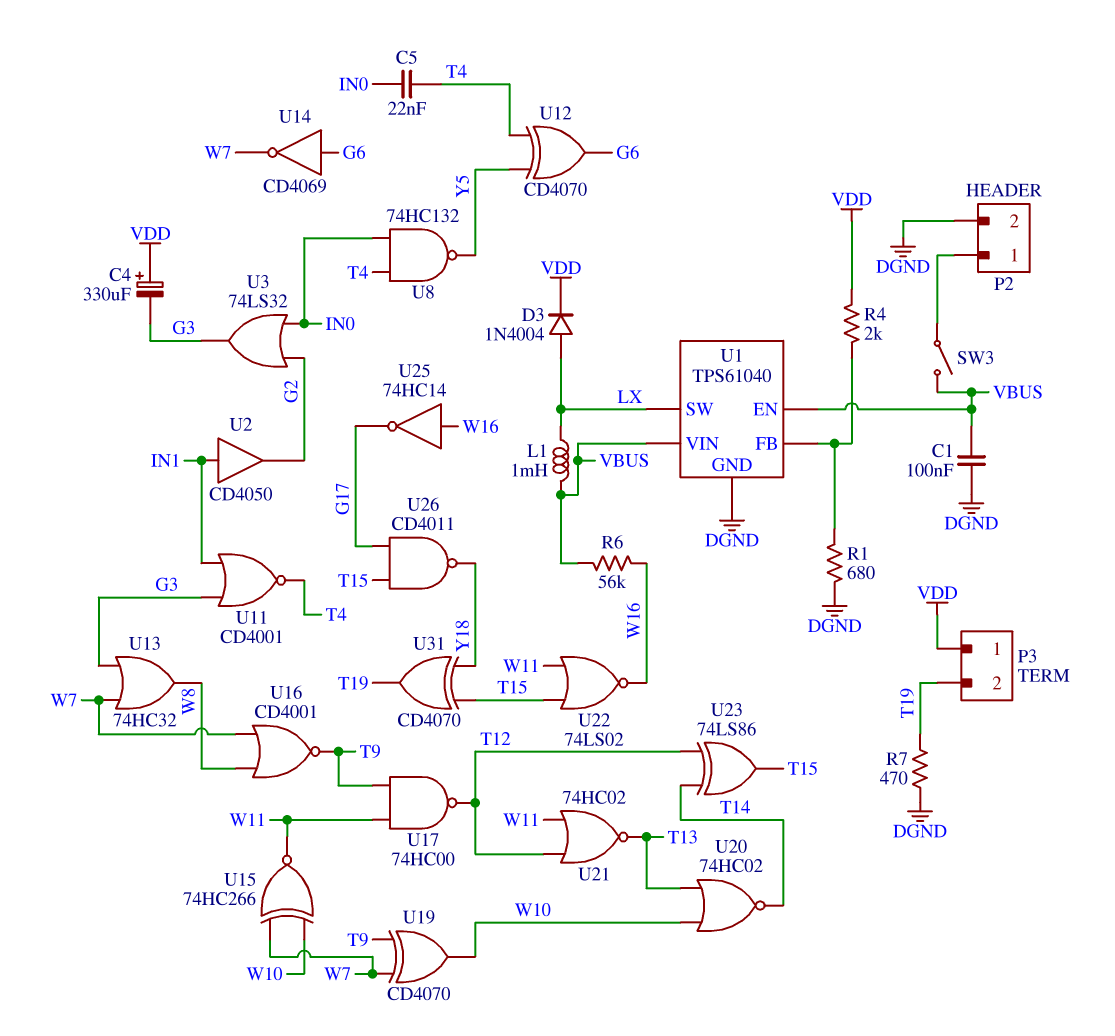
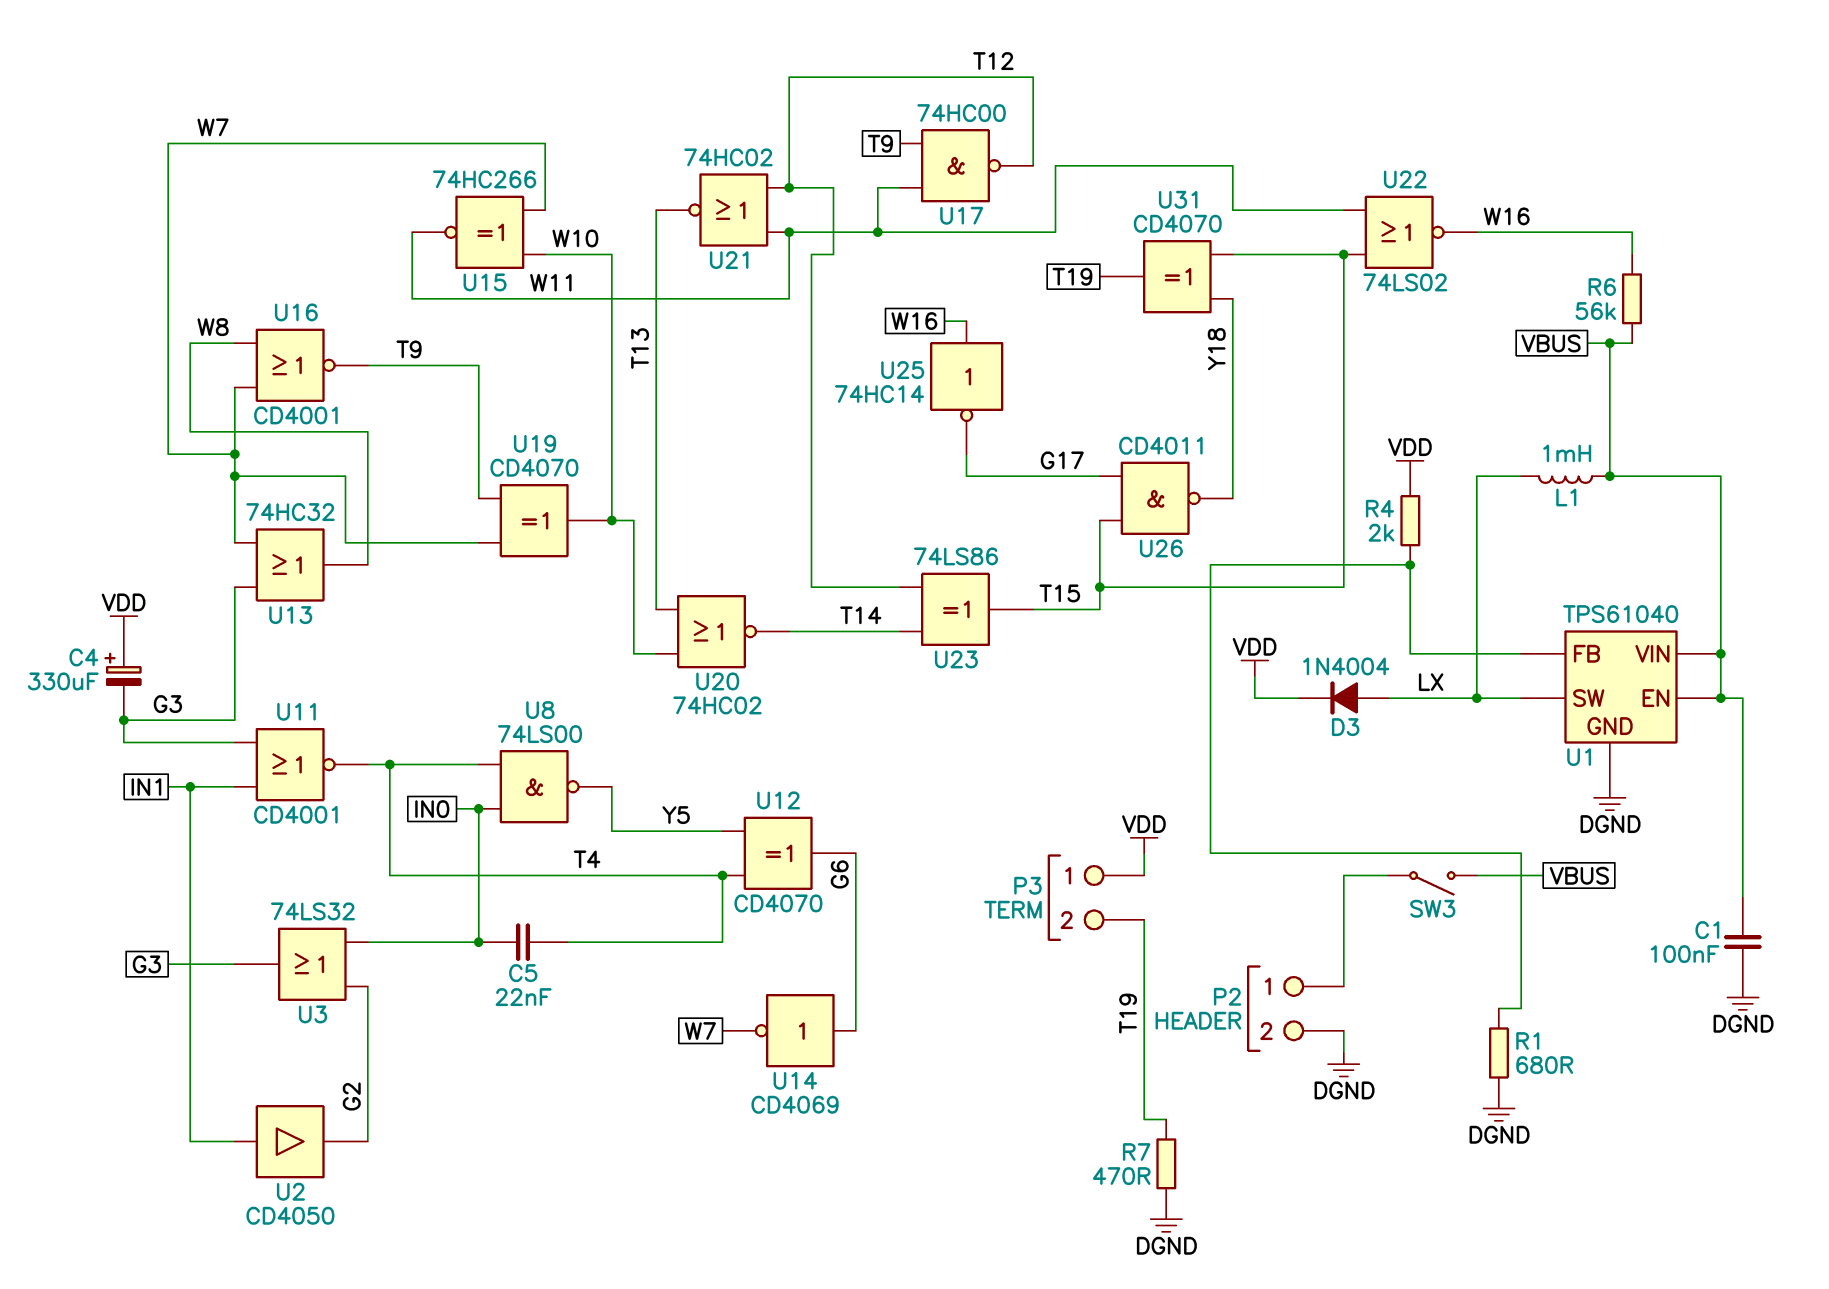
U8: NAND 74HC132 (in IN0, in T4, out Y5) -> NAND 74LS00 (in IN0, in T4, out Y5)

